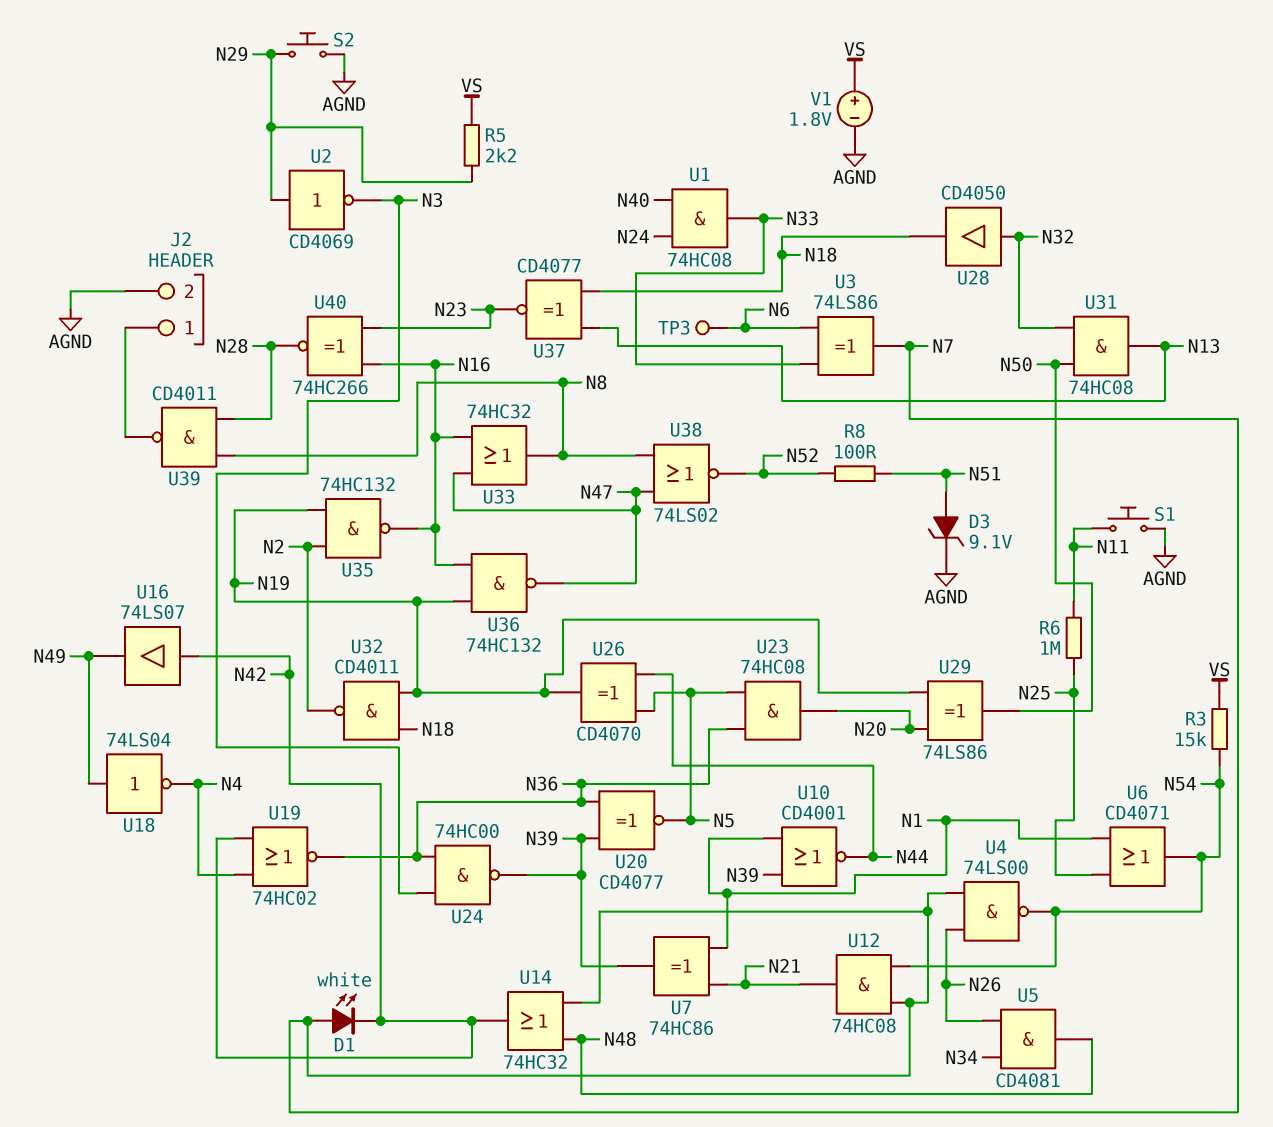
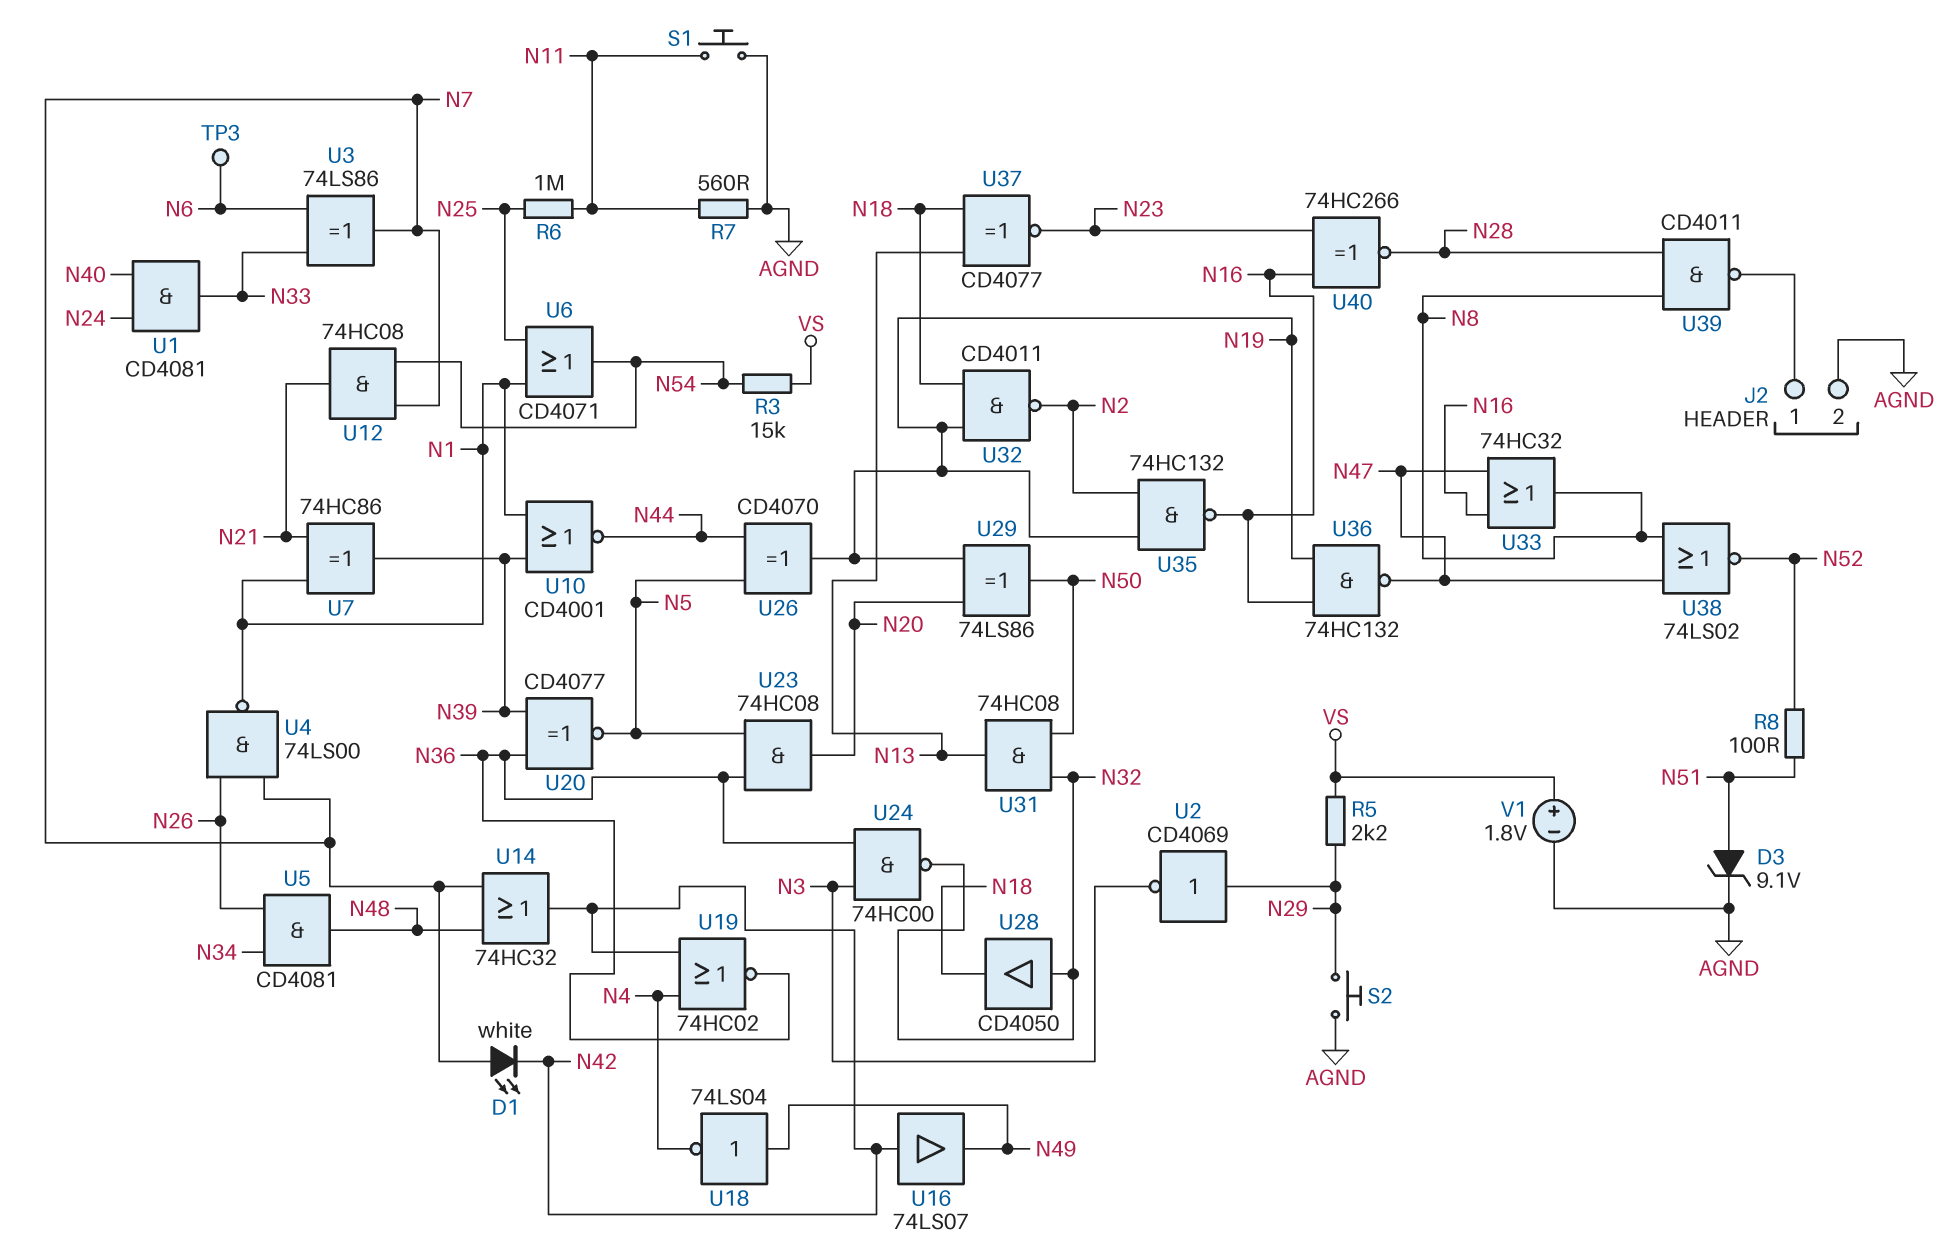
R7: none -> 560 (AGND, N11)
U1: AND 74HC08 (in N24, in N40, out N33) -> AND CD4081 (in N24, in N40, out N33)
U4: NAND 74LS00 (in N7, in N26, out N54) -> NAND 74LS00 (in N7, in N26, out N1)
U24: NAND 74HC00 (in N3, in N36, out N39) -> NAND 74HC00 (in N3, in N36, out N32)

